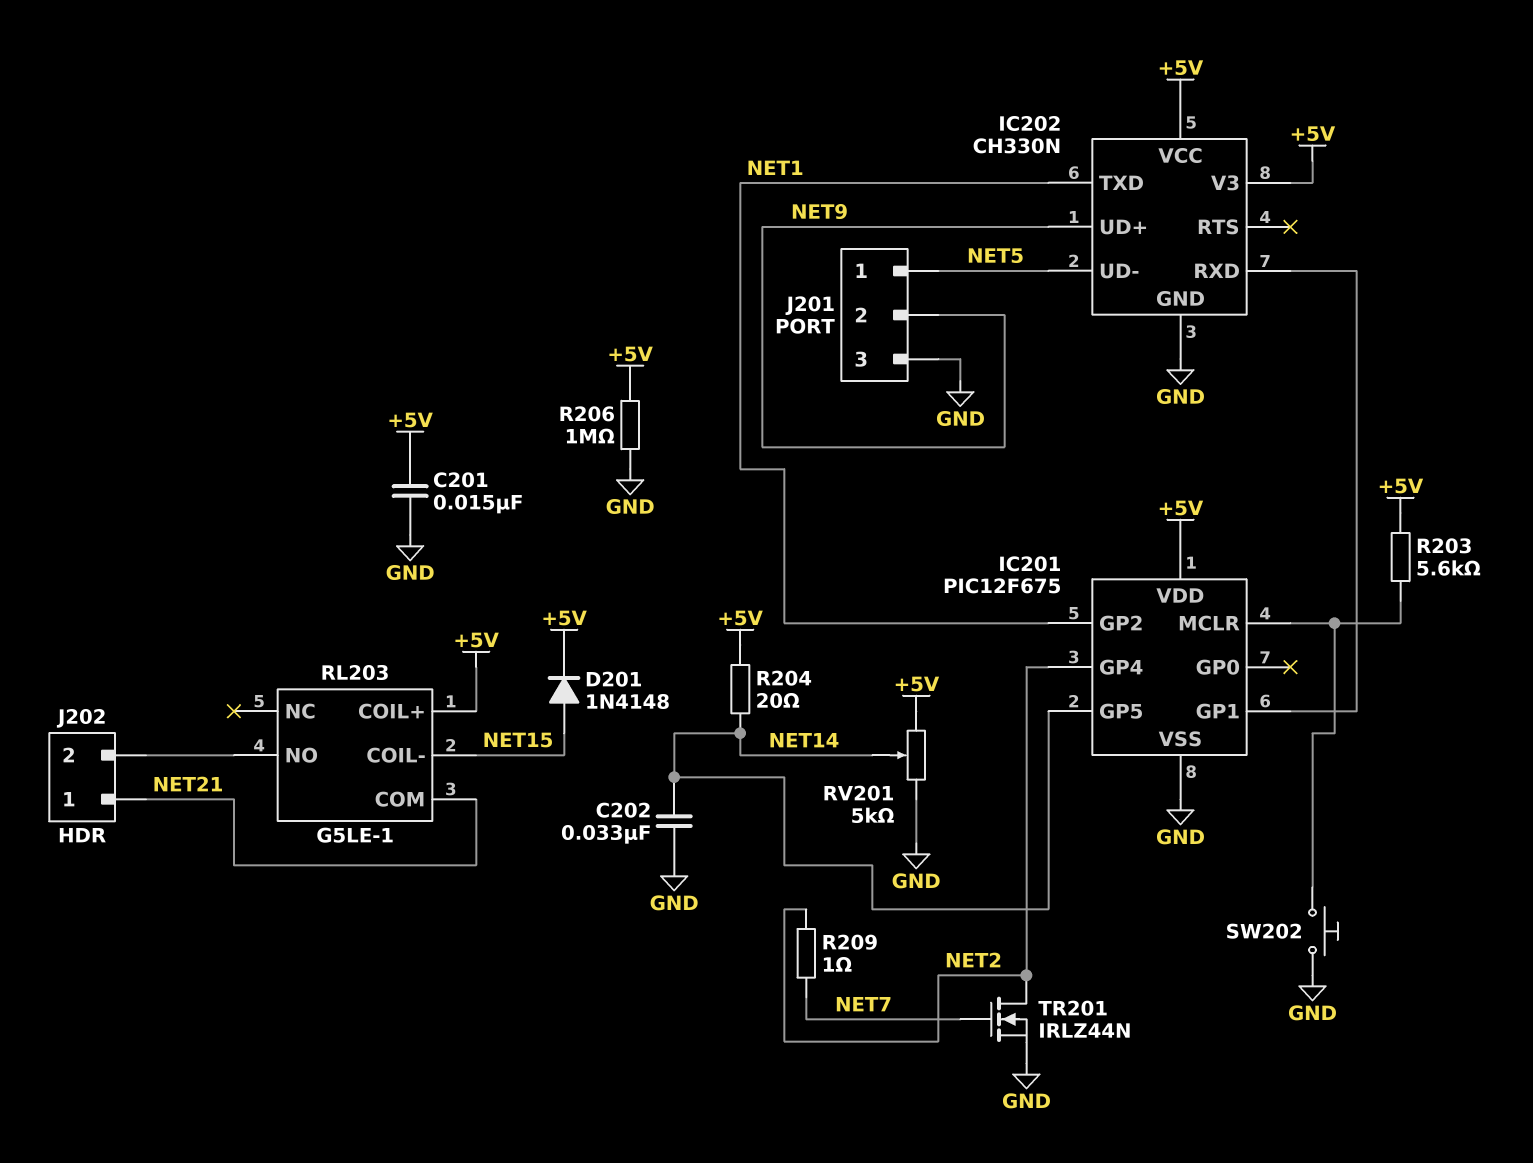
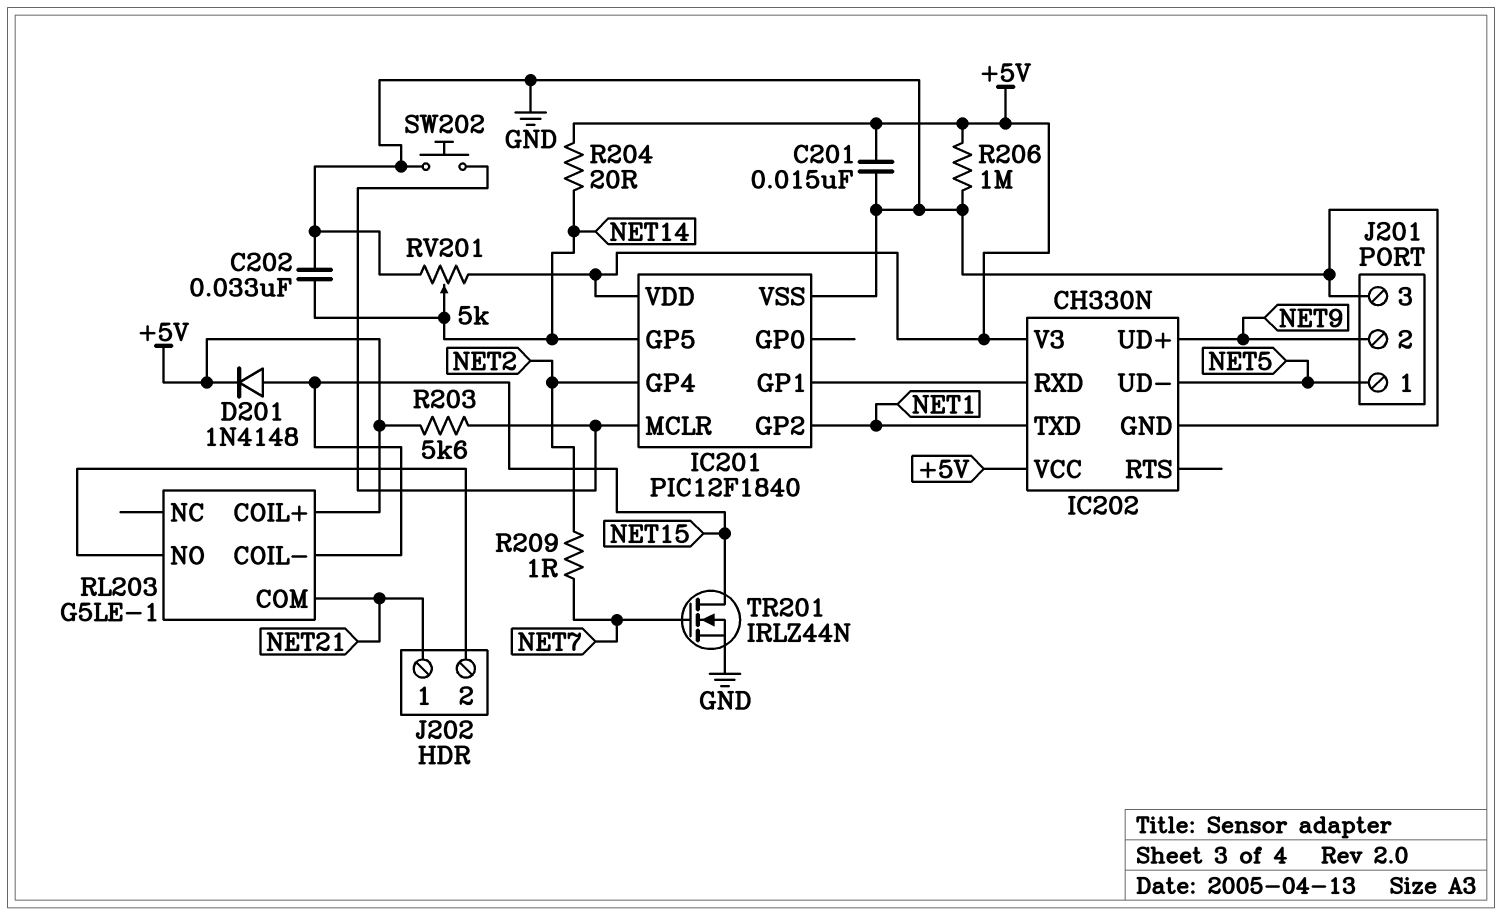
IC201: PIC12F675 -> PIC12F1840
TR201: NMOS IRLZ44N (G NET7, D NET2, S GND) -> NMOS IRLZ44N (G NET7, D NET15, S GND)

